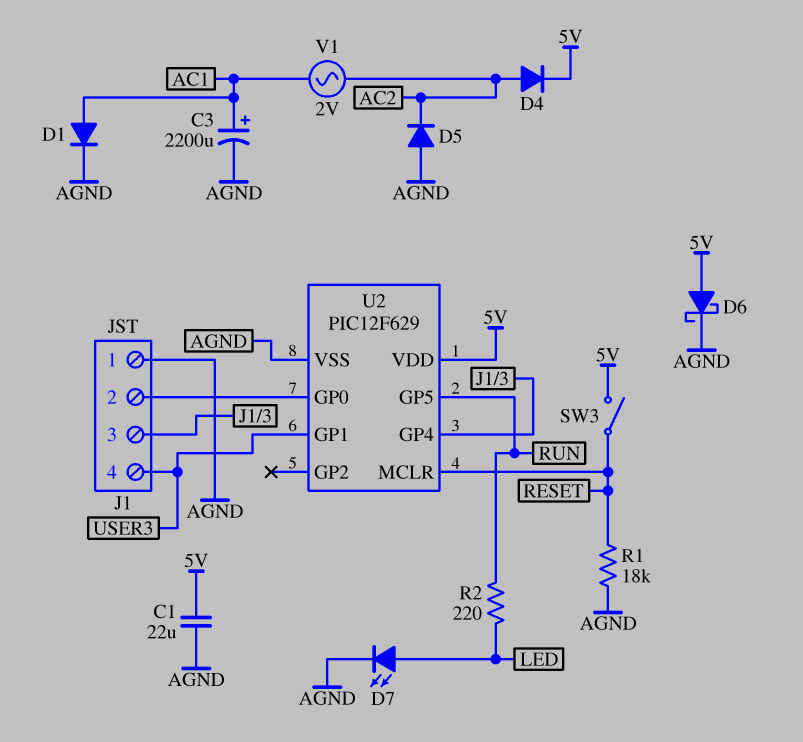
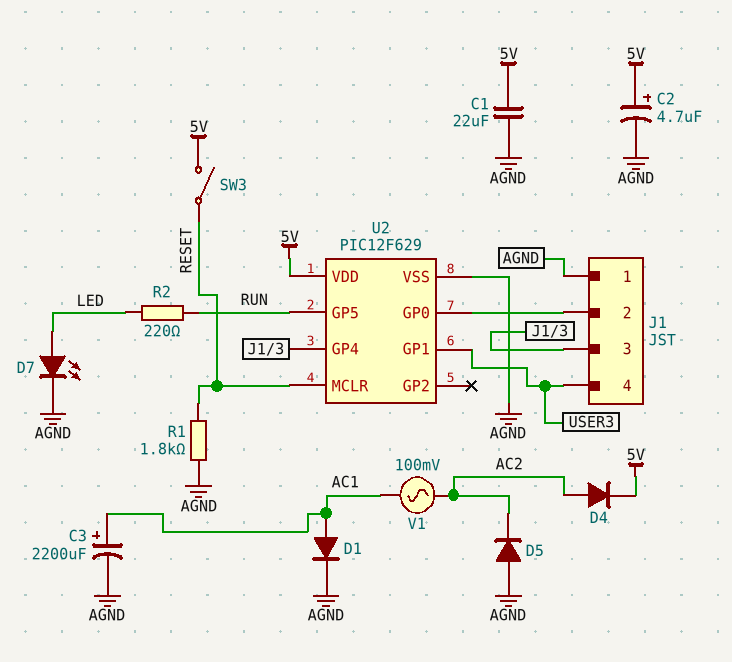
C2: none -> 4.7uF (plus 5V, minus AGND)
D6: schottky (A 5V, K AGND) -> none
R1: 18k (AGND, RESET) -> 1.8k (AGND, RESET)
V1: AC 2V (AC1, AC2) -> AC 100mV (AC1, AC2)

